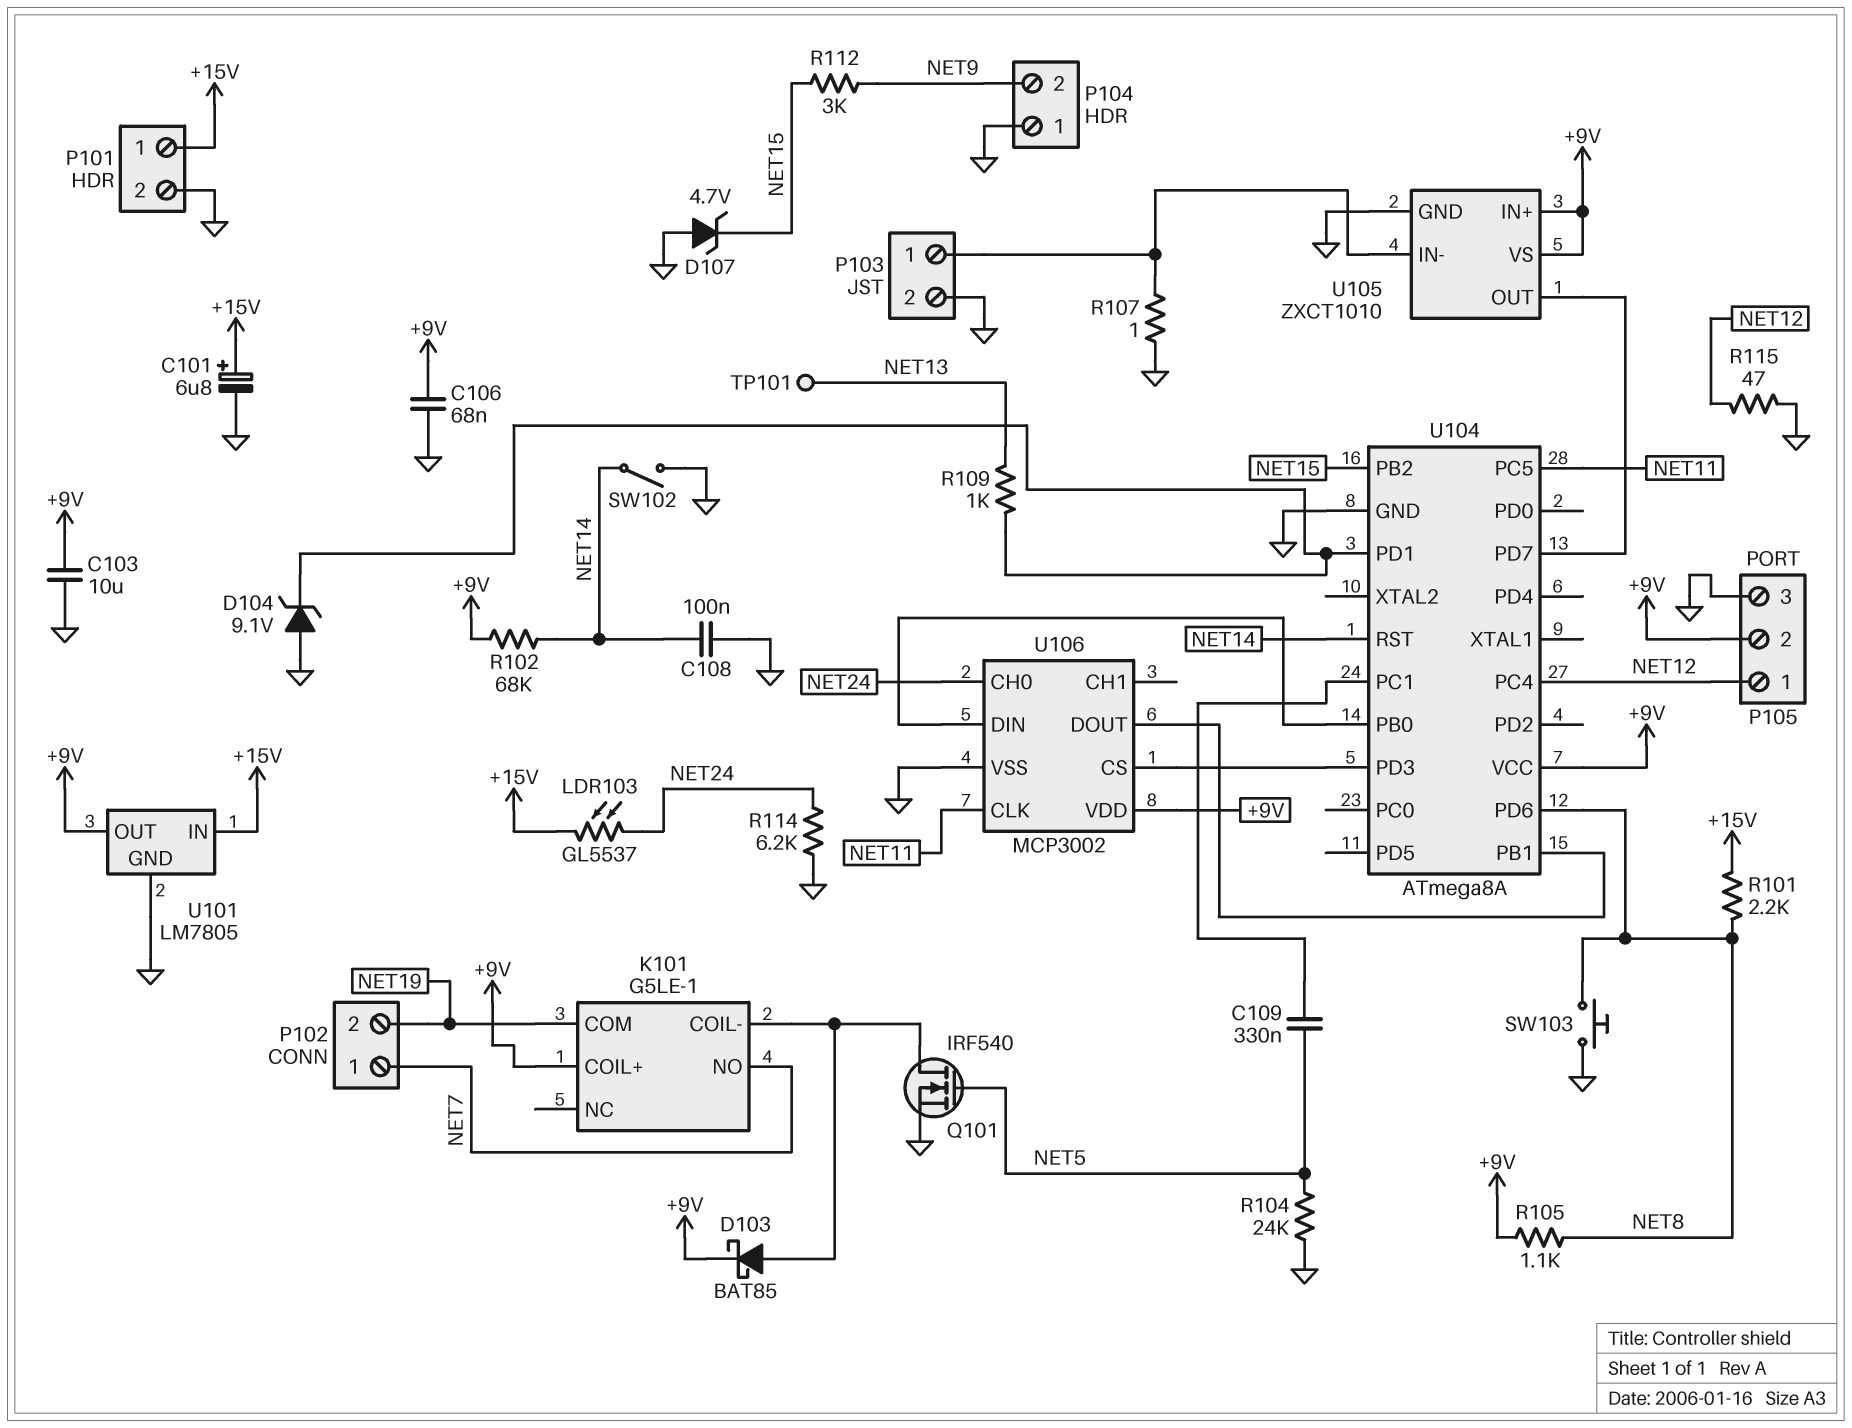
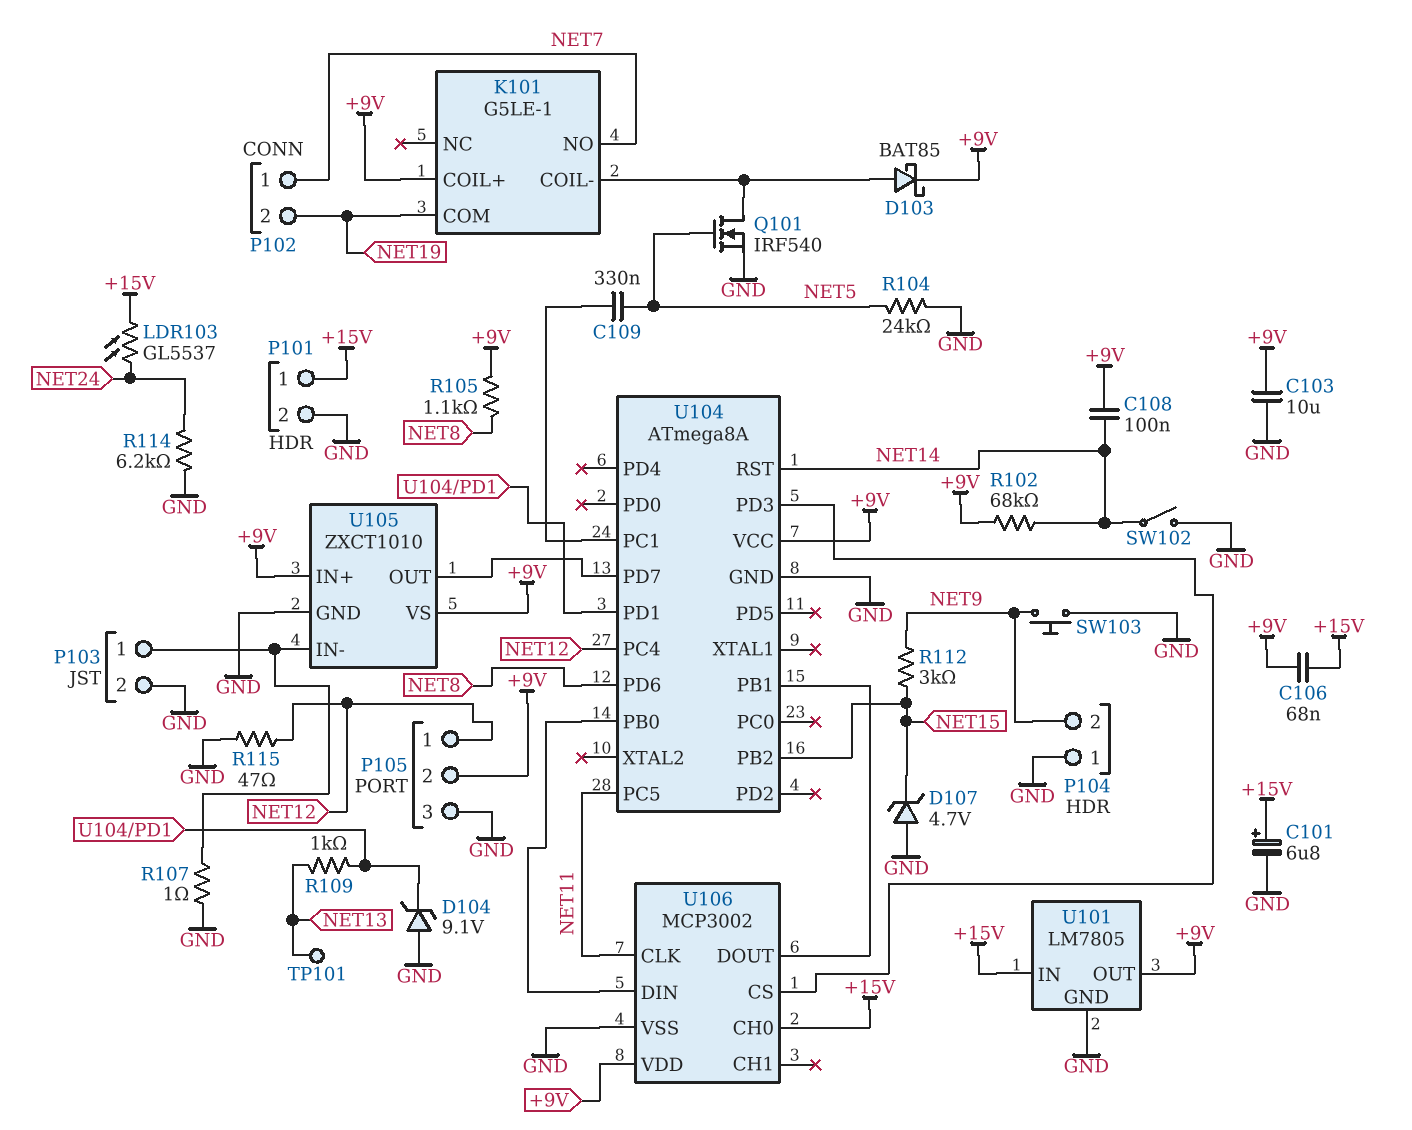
C106: 68nF (+9V, GND) -> 68nF (+9V, +15V)
C108: 100nF (GND, NET14) -> 100nF (+9V, NET14)
R101: 2.2k (+15V, NET8) -> none
SW103: button (GND, NET8) -> button (GND, NET9)
U106 pin CH0: NET24 -> +15V

